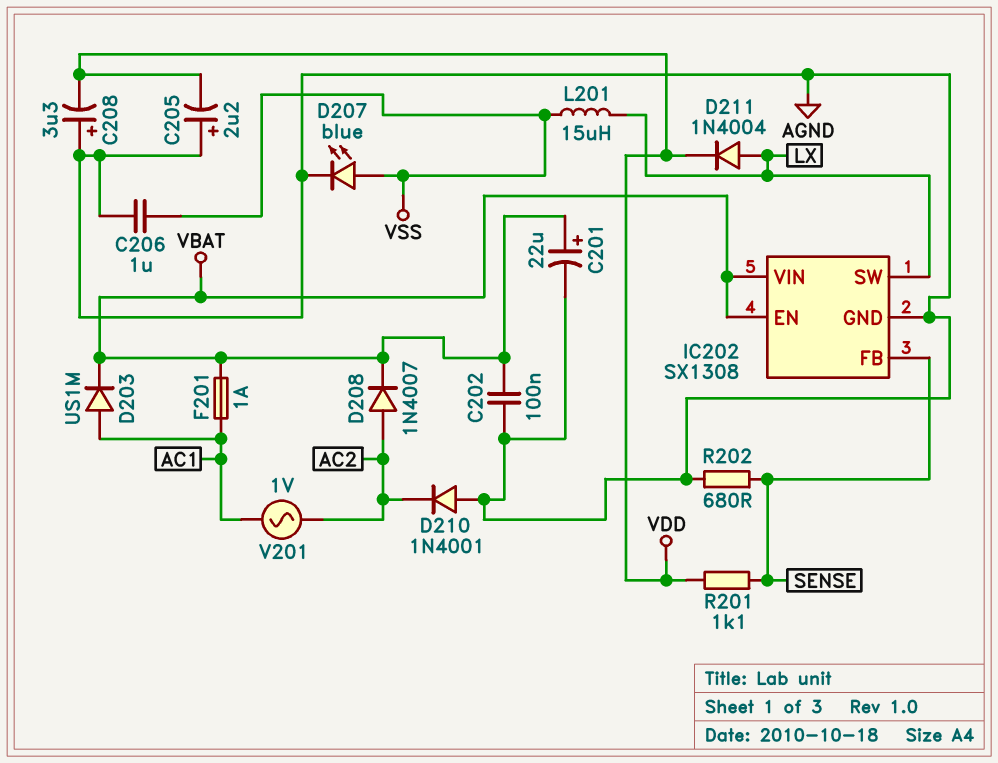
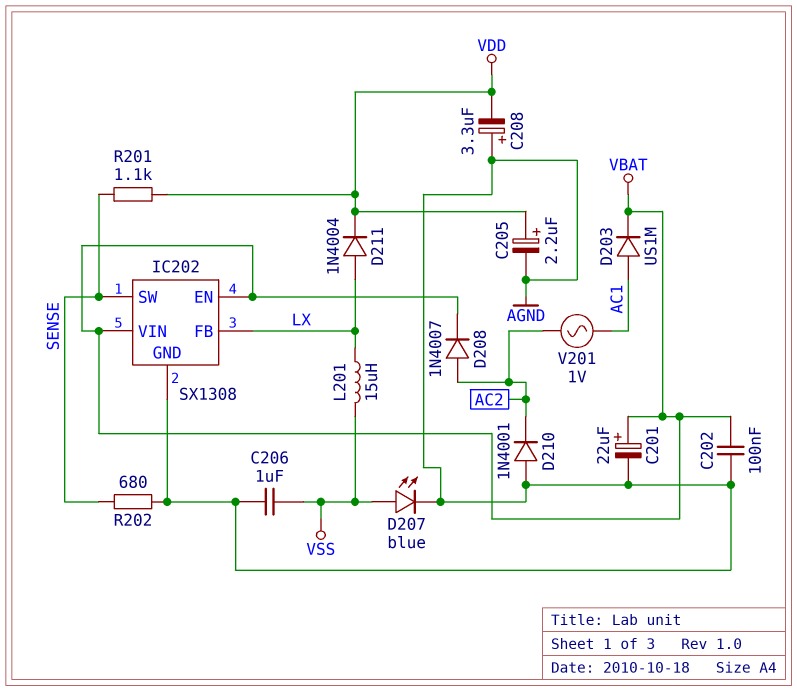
C205: 2.2uF (plus AGND, minus VDD) -> 2.2uF (plus VDD, minus AGND)
F201: 1A (AC1, VBAT) -> none
IC202 pin FB: SENSE -> LX
IC202 pin SW: LX -> SENSE

